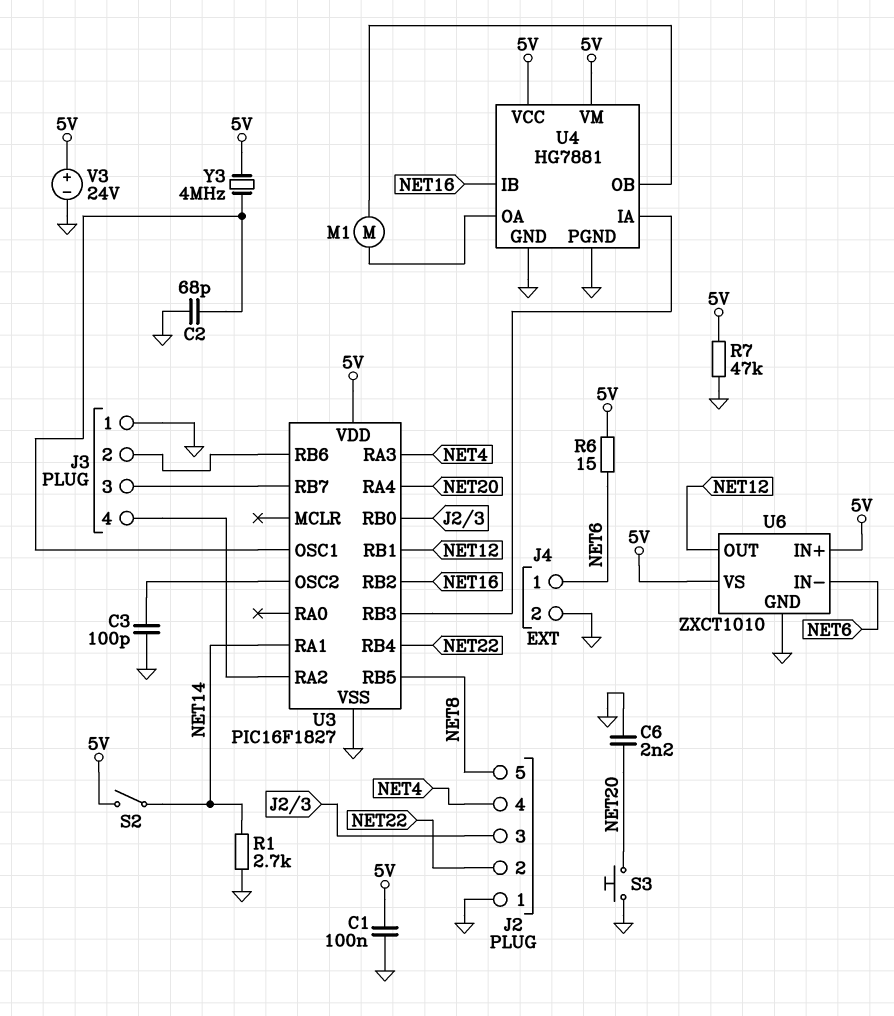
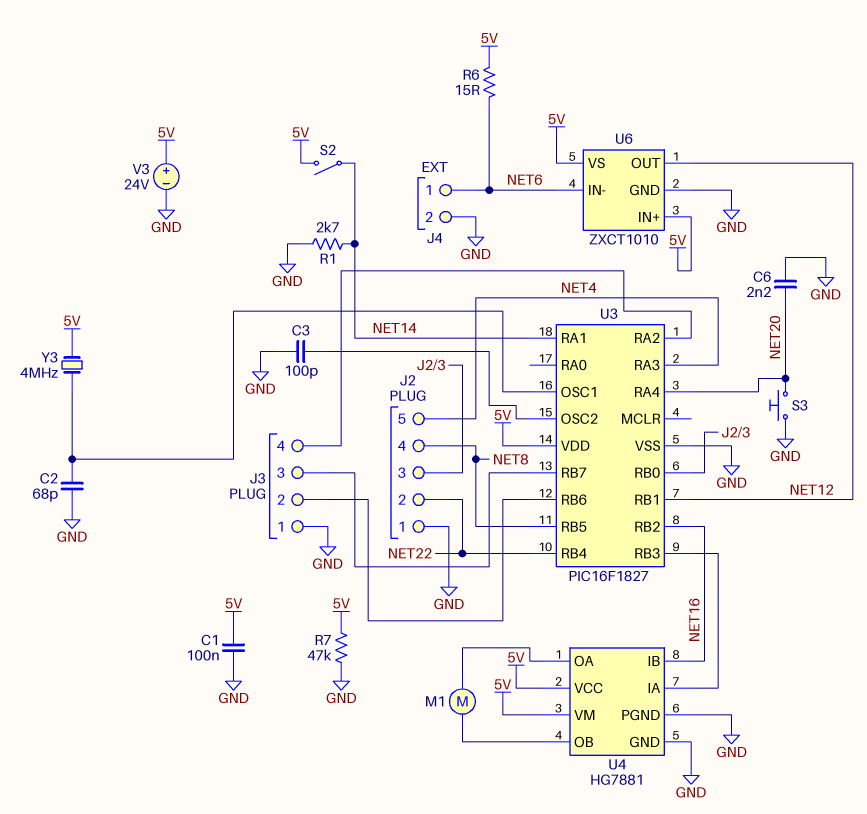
J2 pin 4: NET4 -> NET8
J2 pin 5: NET8 -> NET4

